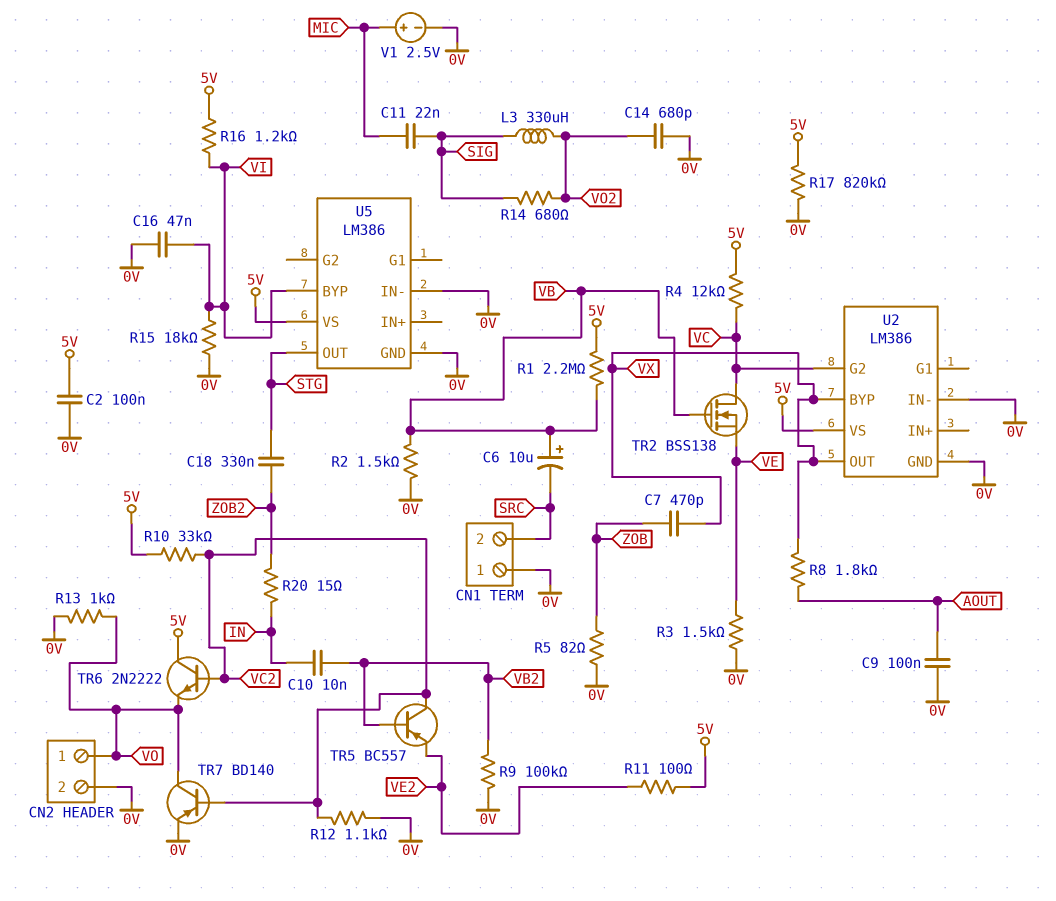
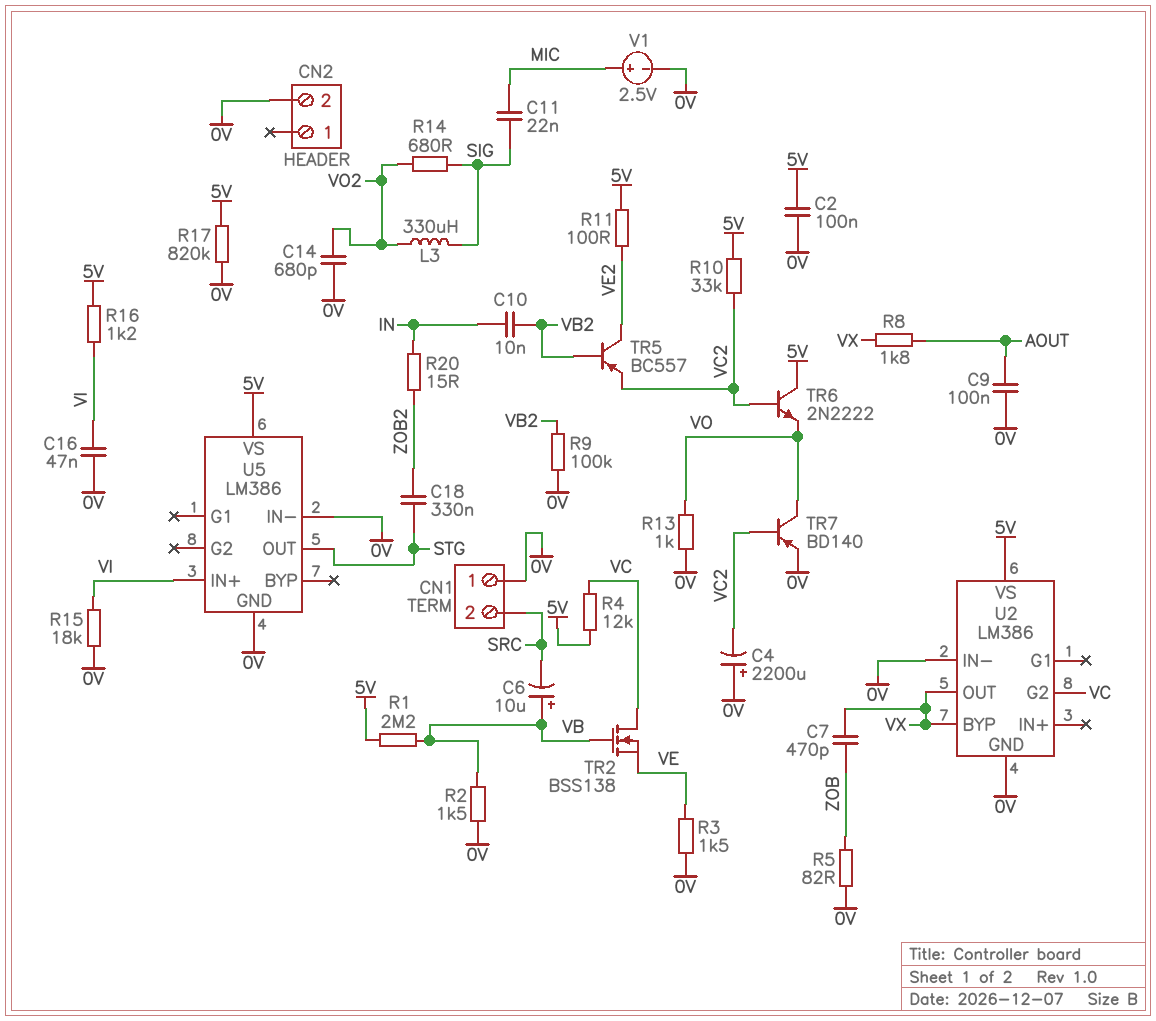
C4: none -> 2200uF (plus 0V, minus VC2)
CN2 pin 1: VO -> none
R12: 1.1k (0V, VC2) -> none
TR5: PNP BC557 (B VB2, C VC2, E VE2) -> PNP BC557 (B VB2, C VE2, E VC2)
U5 pin BYP: VI -> none
U5 pin IN+: none -> VI

